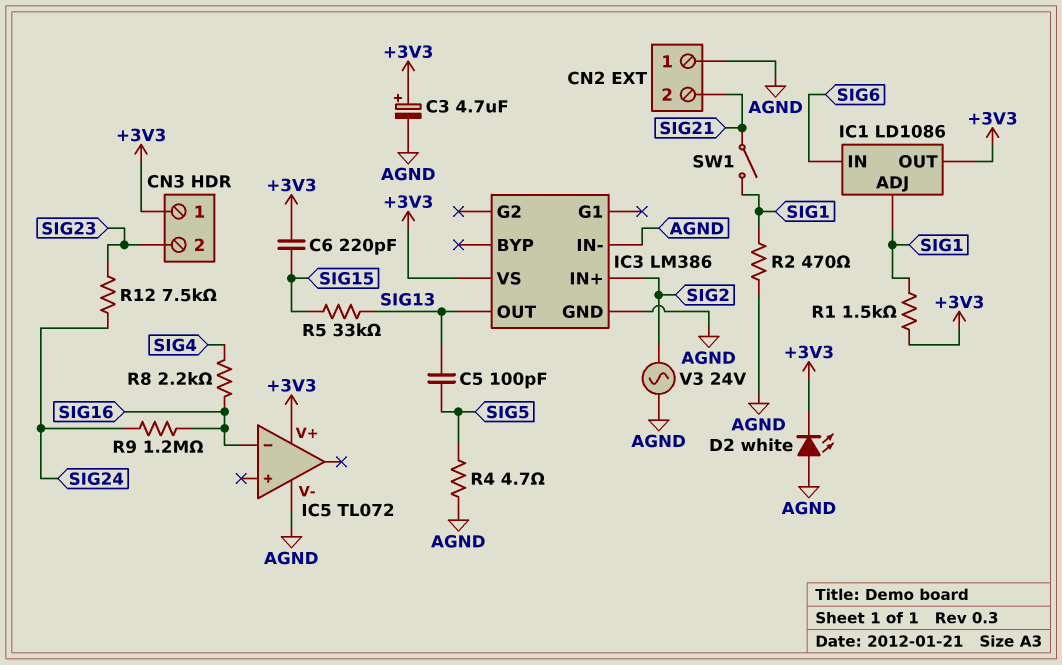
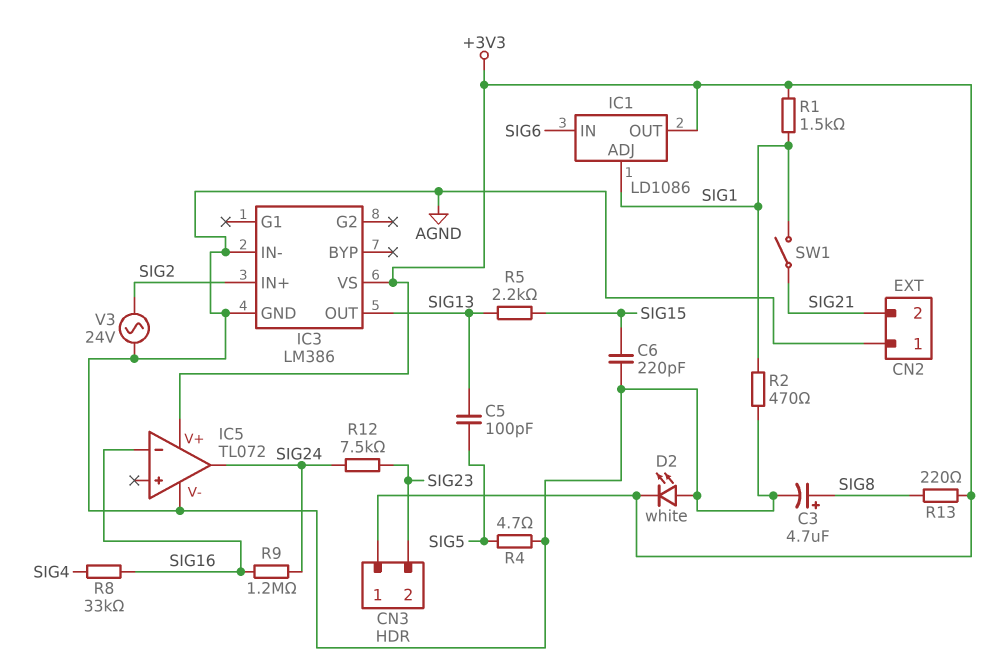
C3: 4.7uF (plus +3V3, minus AGND) -> 4.7uF (plus SIG8, minus AGND)
C6: 220pF (+3V3, SIG15) -> 220pF (AGND, SIG15)
IC5 pin out: none -> SIG24
R5: 33k (SIG13, SIG15) -> 2.2k (SIG13, SIG15)
R8: 2.2k (SIG4, SIG16) -> 33k (SIG4, SIG16)
R13: none -> 220 (+3V3, SIG8)

